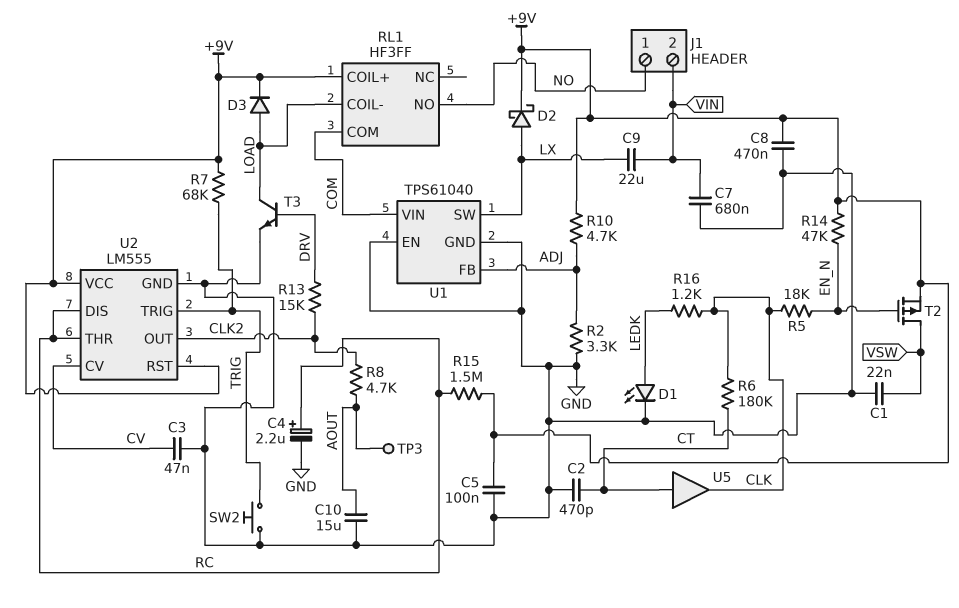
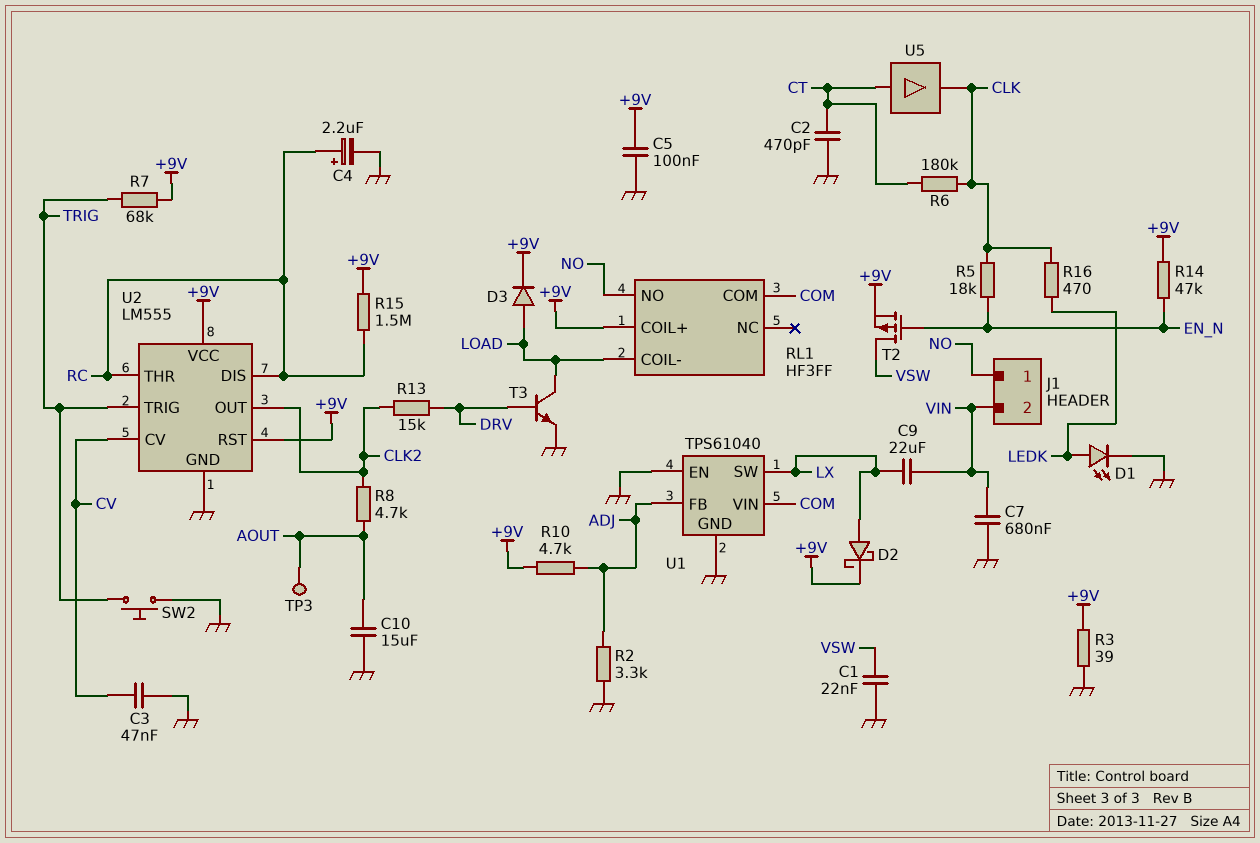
C8: 470nF (+9V, GND) -> none
R3: none -> 39 (+9V, GND)
R16: 1.2k (CLK, LEDK) -> 470 (CLK, LEDK)

